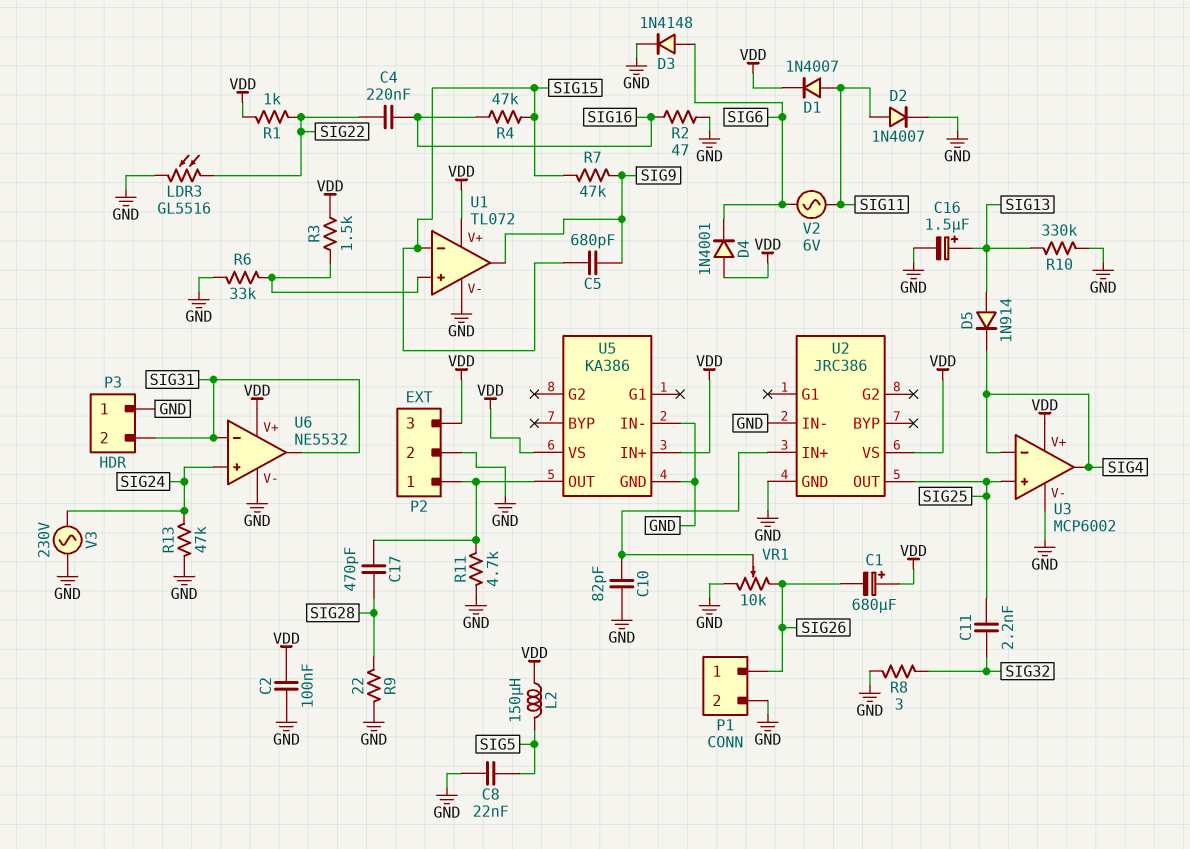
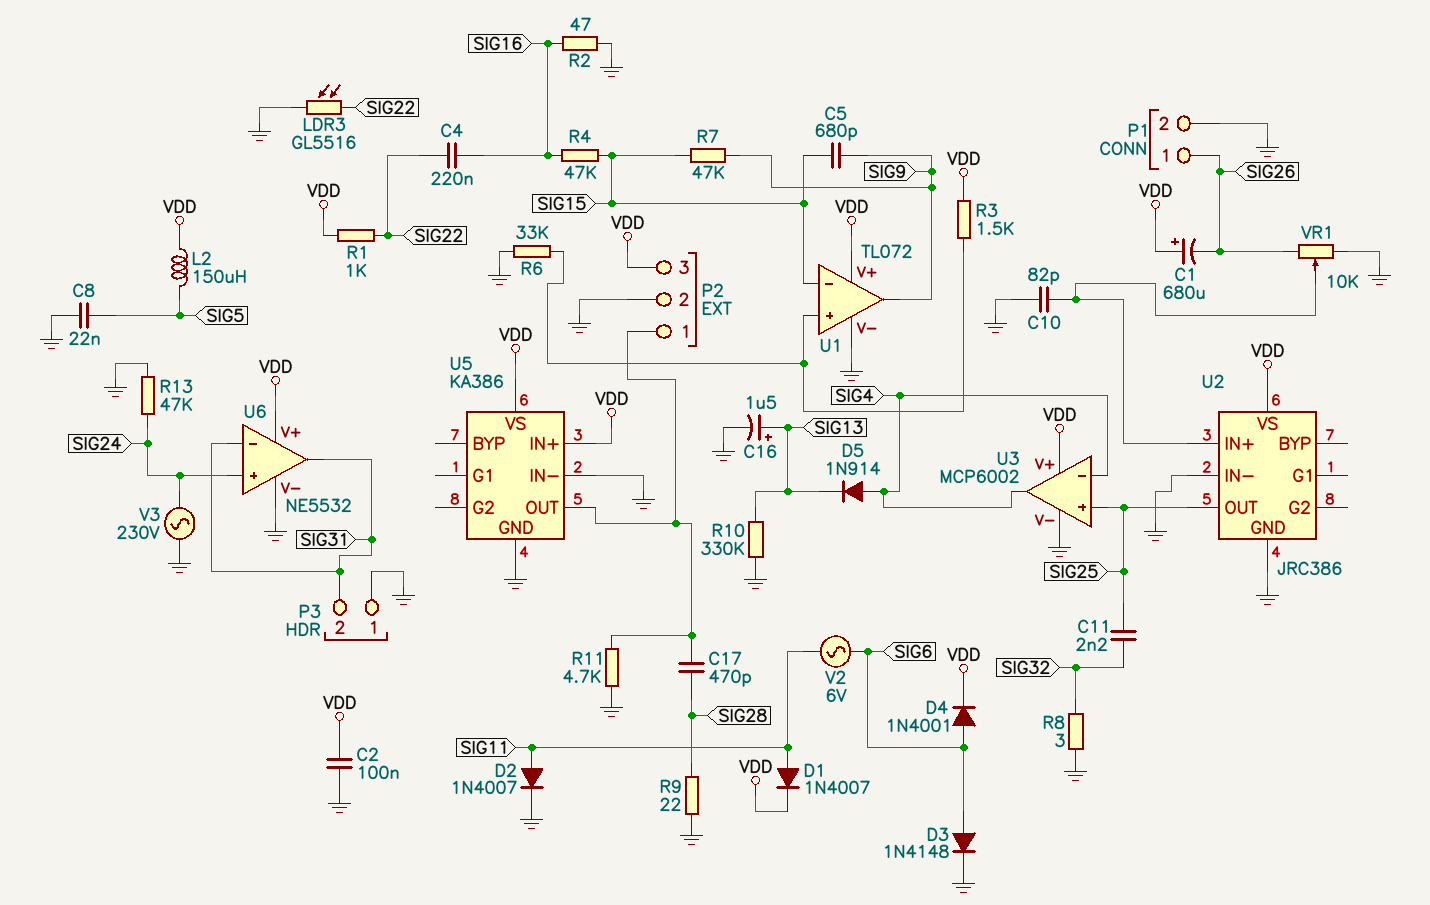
D4: diode 1N4001 (A VDD, K SIG6) -> diode 1N4001 (A SIG6, K VDD)
D5: diode 1N914 (A SIG13, K SIG4) -> diode 1N914 (A SIG4, K SIG13)

